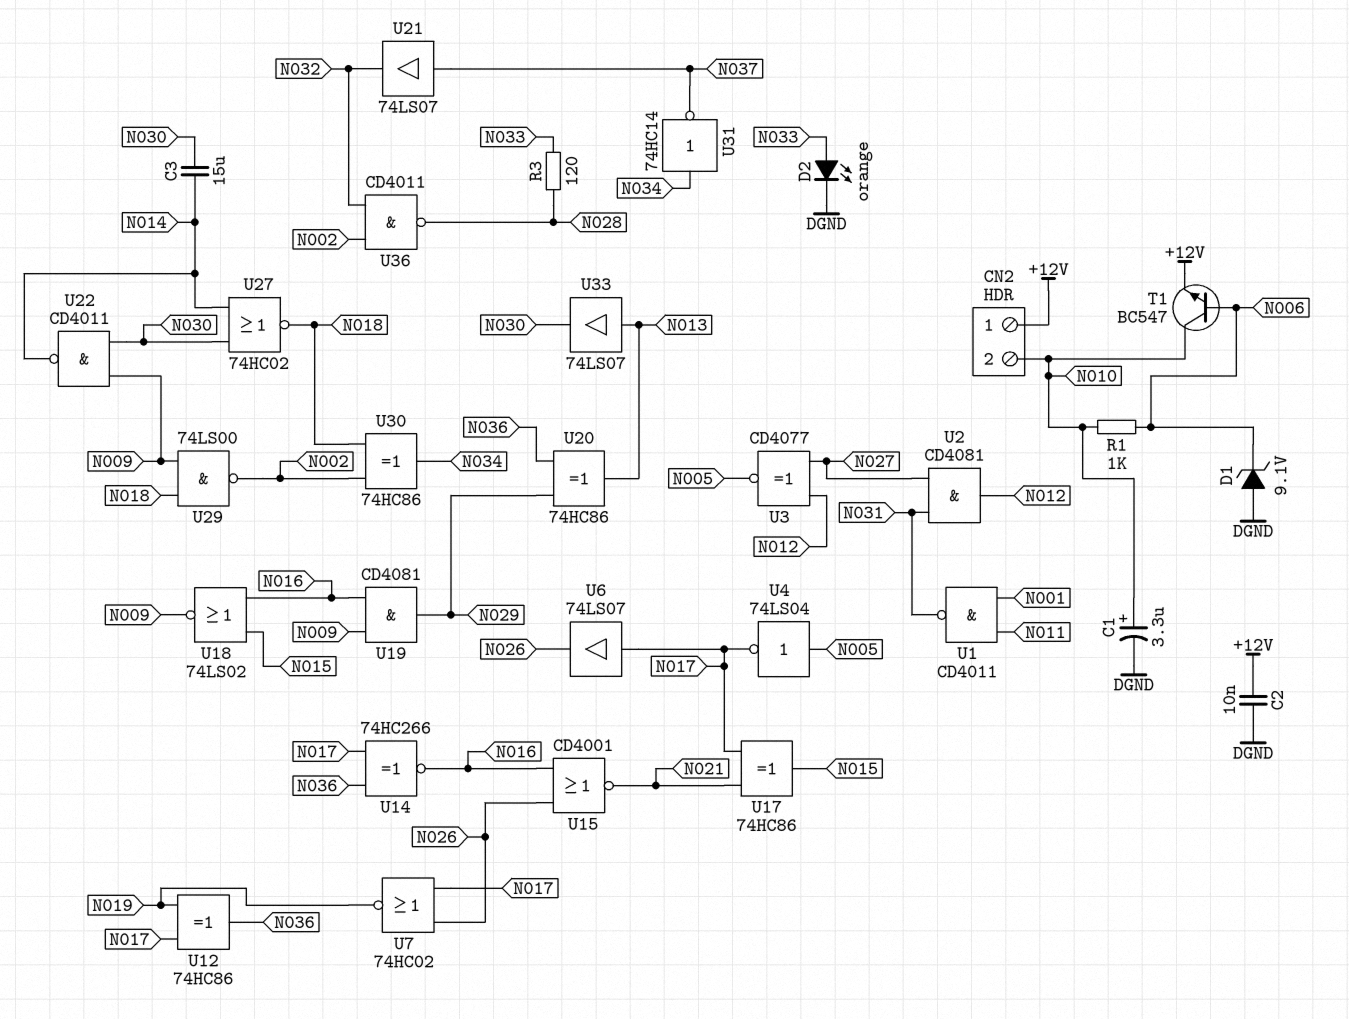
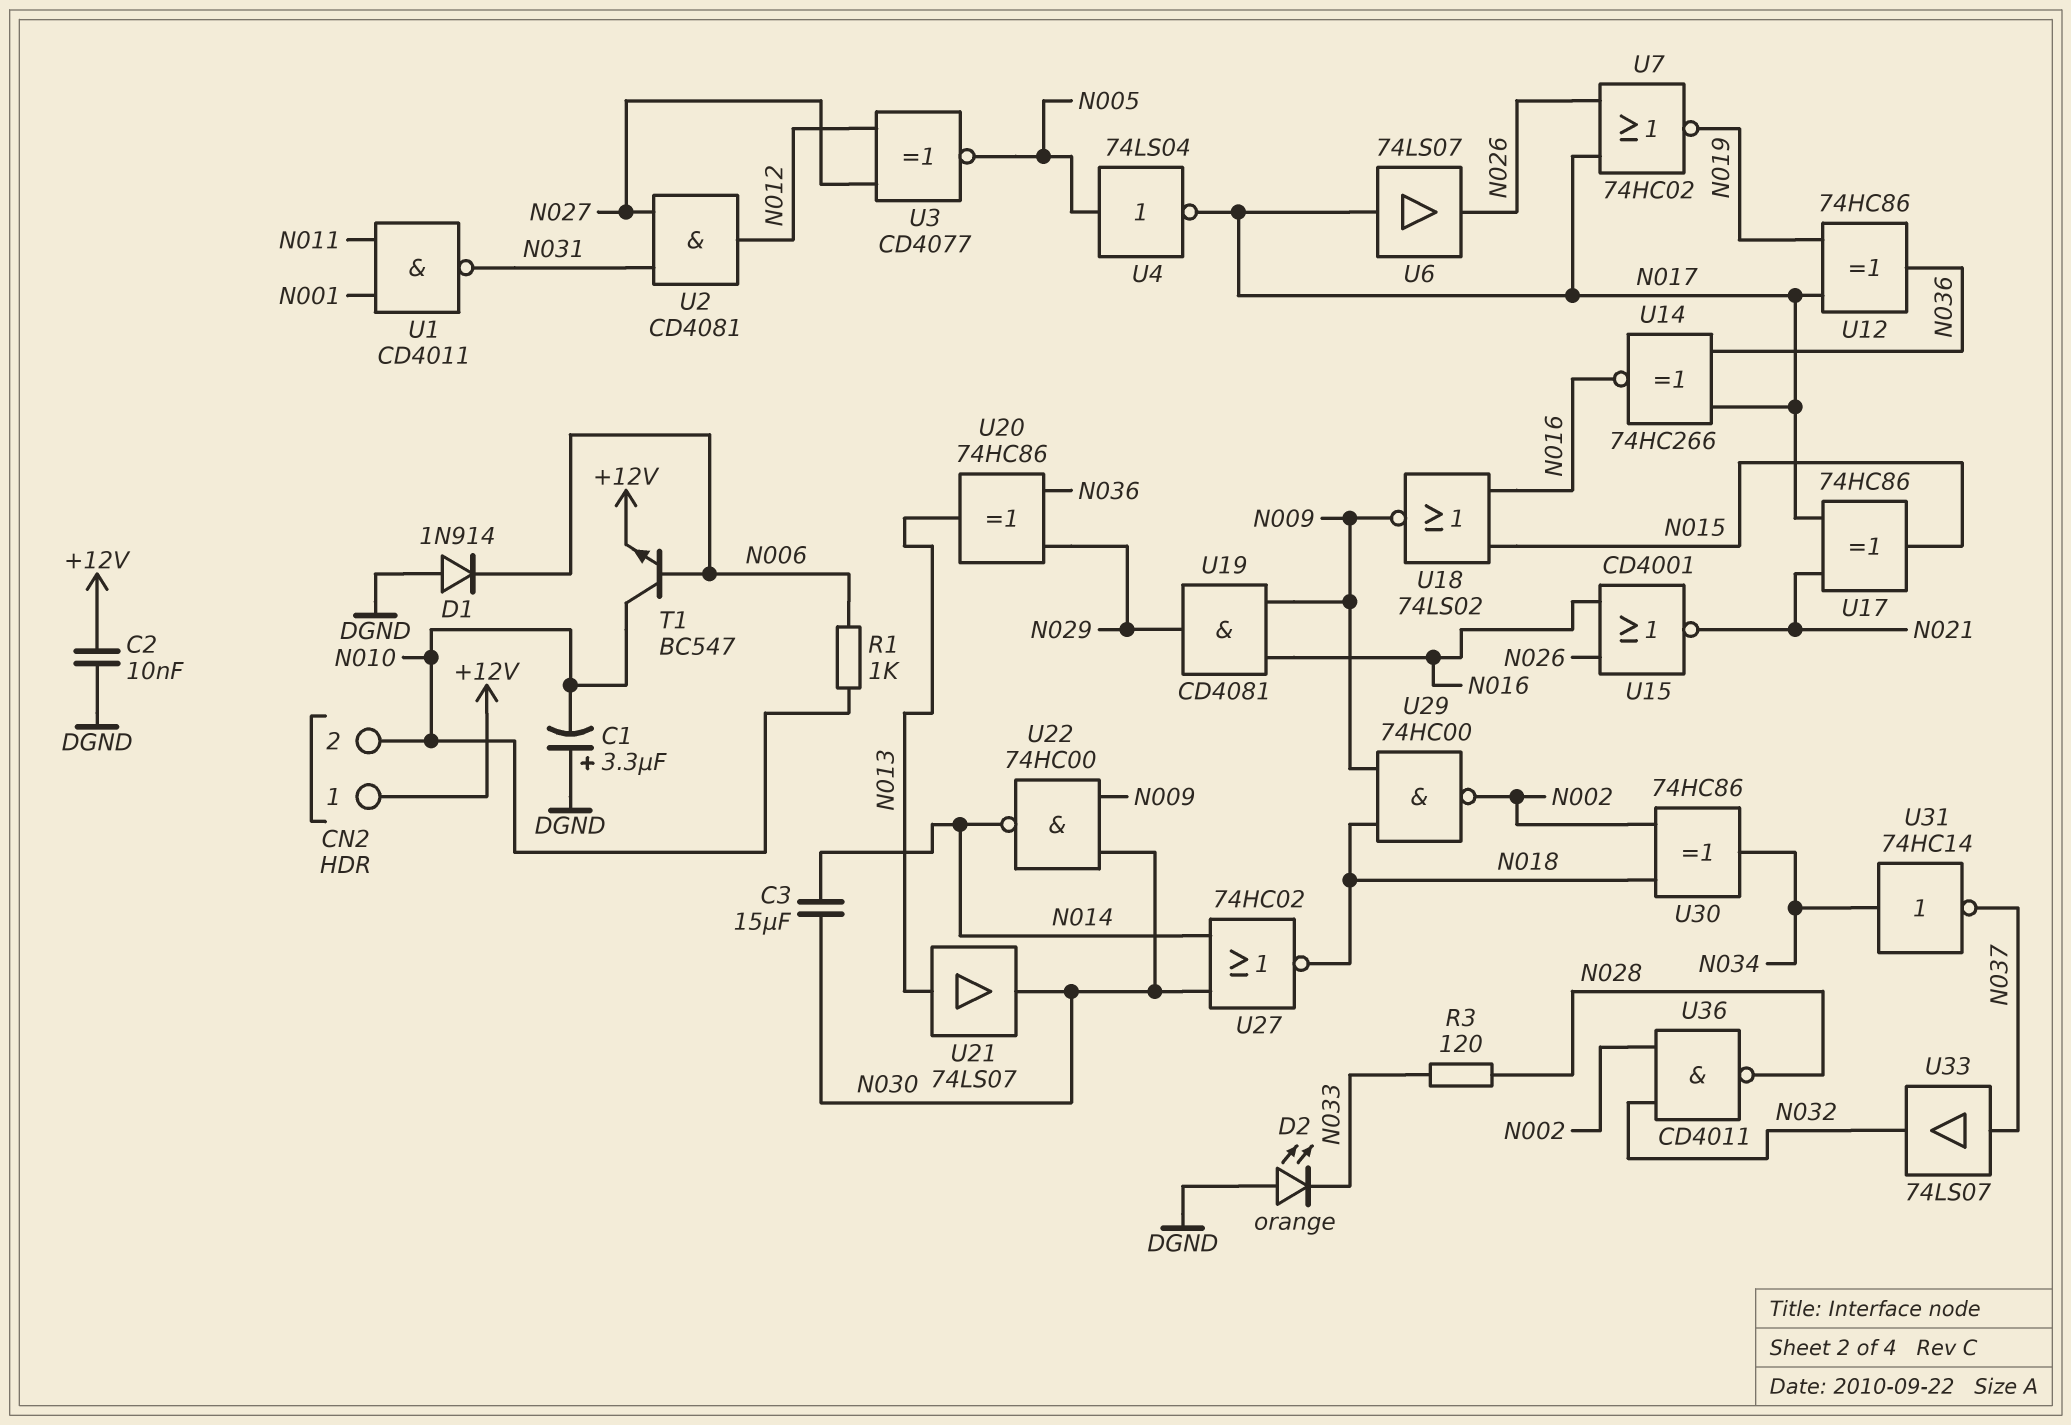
C1: 3.3uF (plus N010, minus DGND) -> 3.3uF (plus DGND, minus N010)
D1: zener 9.1V (A DGND, K N006) -> diode 1N914 (A DGND, K N006)
D2: LED orange (A N033, K DGND) -> LED orange (A DGND, K N033)
U21: buffer 74LS07 (in N037, out N032) -> buffer 74LS07 (in N013, out N030)
U22: NAND CD4011 (in N009, in N030, out N014) -> NAND 74HC00 (in N009, in N030, out N014)
U29: NAND 74LS00 (in N009, in N018, out N002) -> NAND 74HC00 (in N009, in N018, out N002)
U33: buffer 74LS07 (in N013, out N030) -> buffer 74LS07 (in N037, out N032)

